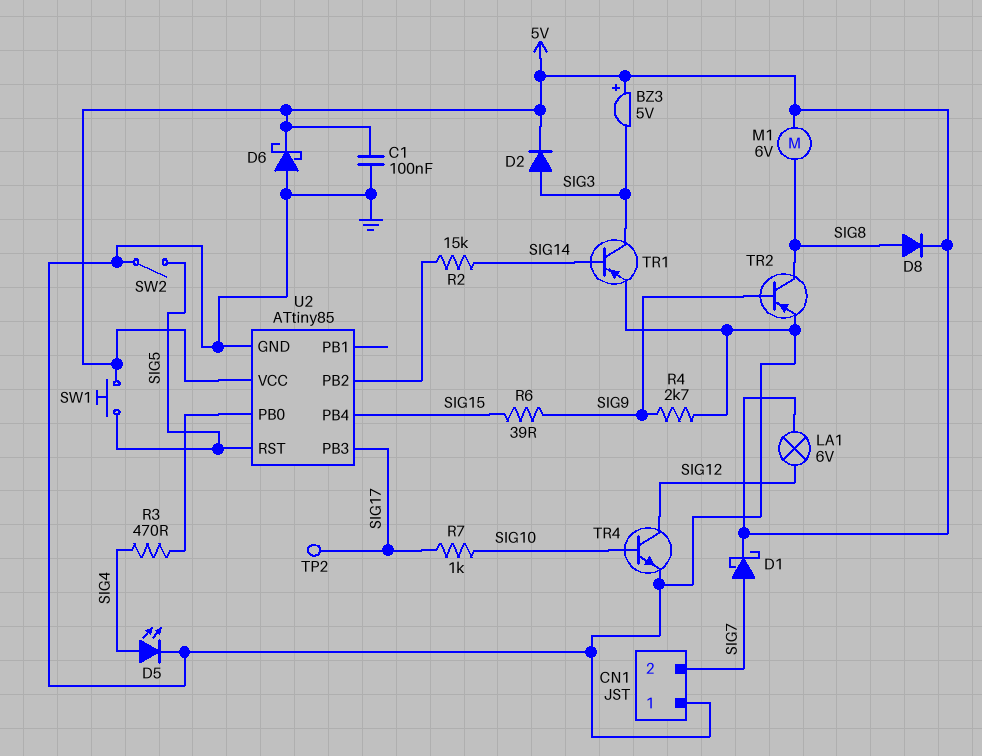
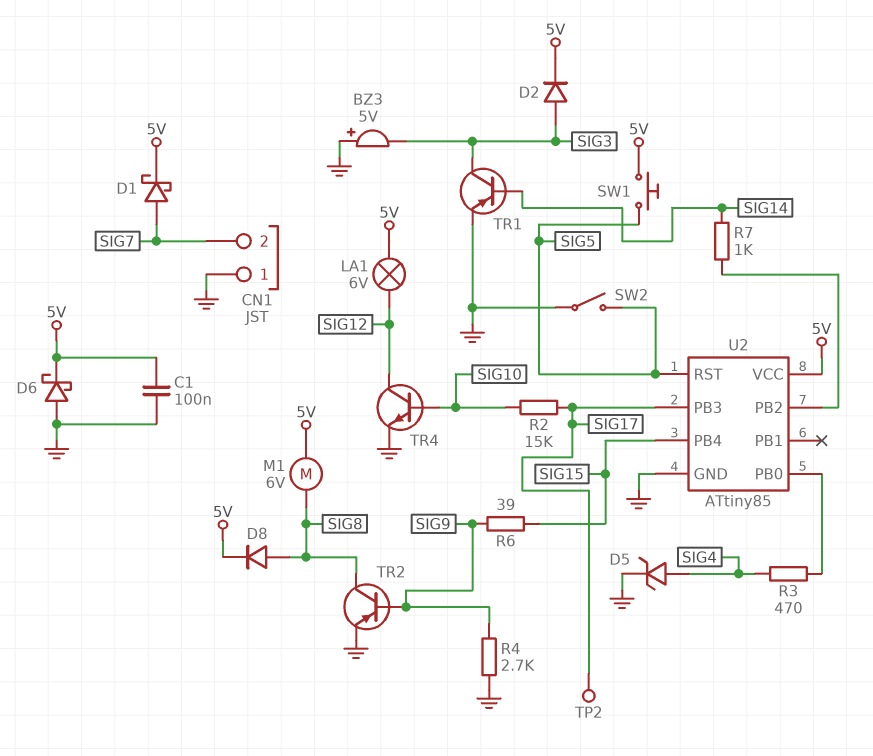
BZ3: buzzer 5V (plus 5V, minus SIG3) -> buzzer 5V (plus GND, minus SIG3)
D5: LED (A SIG4, K GND) -> zener (A SIG4, K GND)
R2: 15k (SIG14, U2/PB2) -> 15k (SIG10, SIG17)
R7: 1k (SIG10, SIG17) -> 1k (SIG14, U2/PB2)

